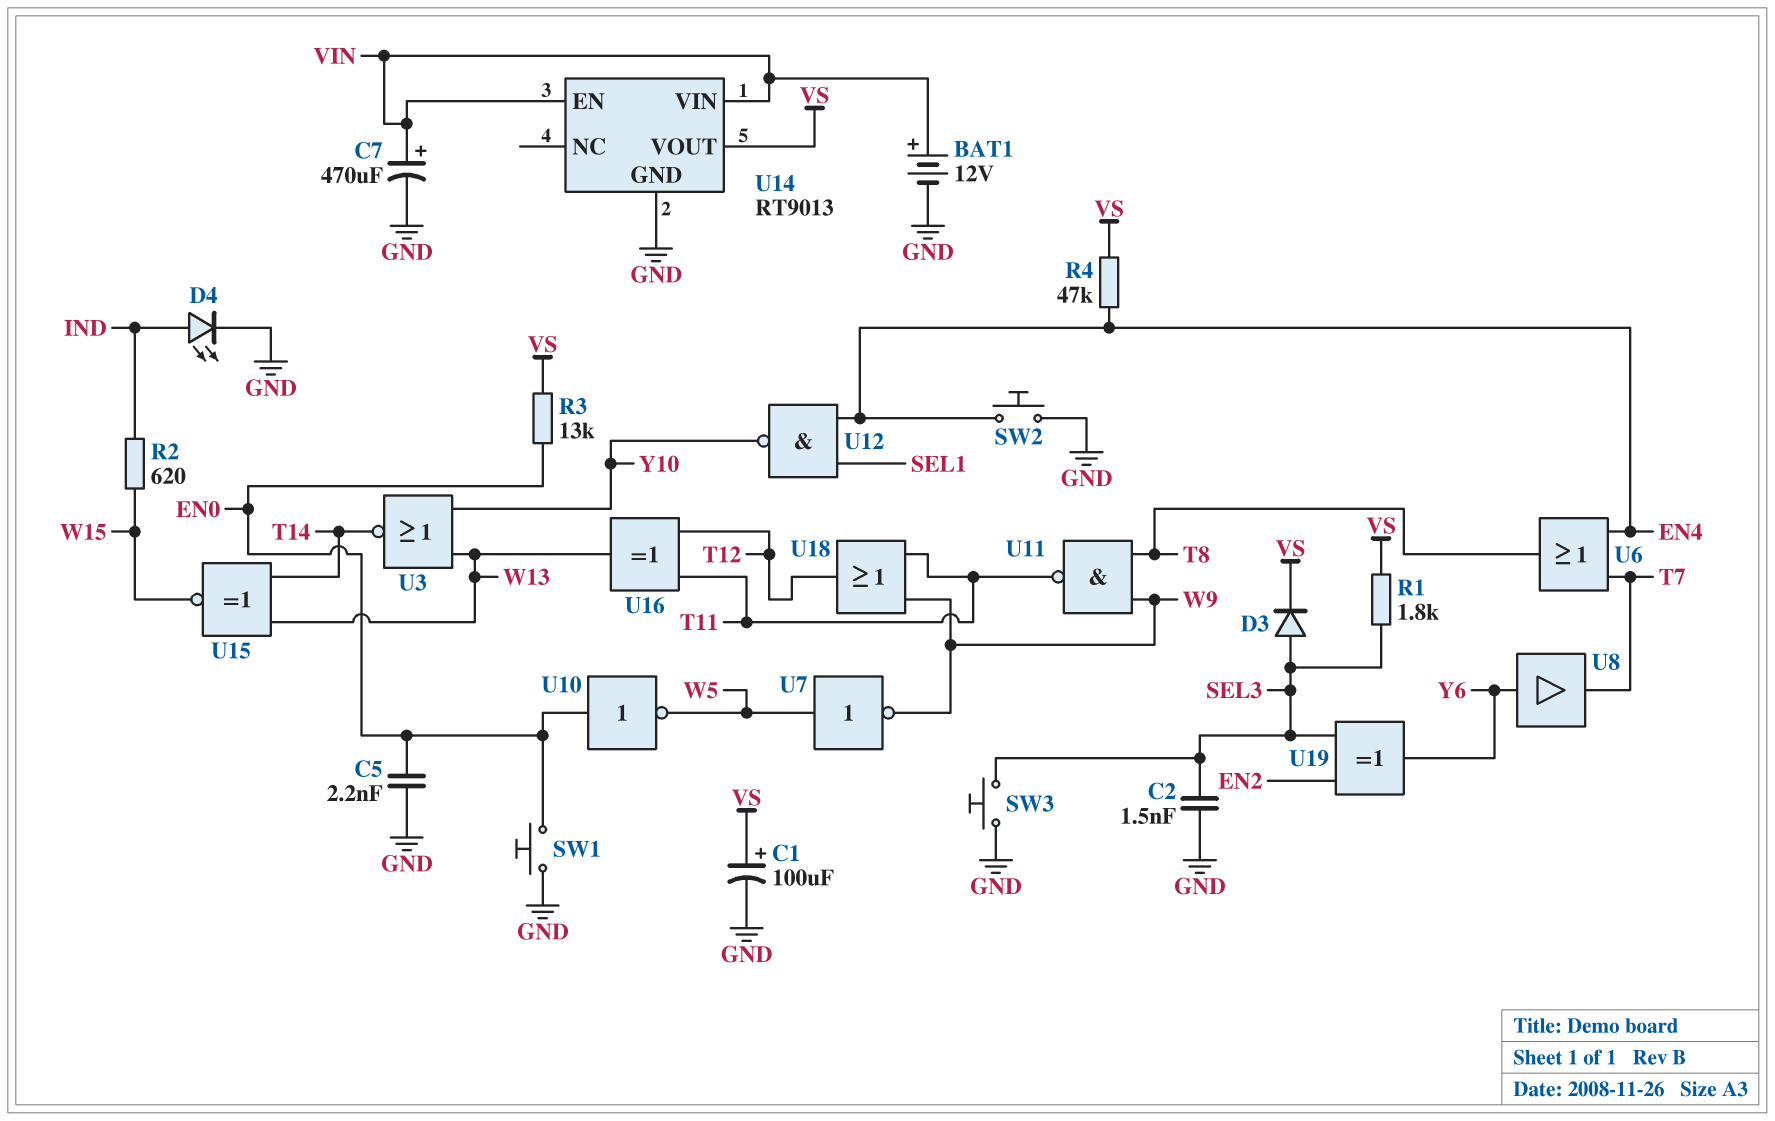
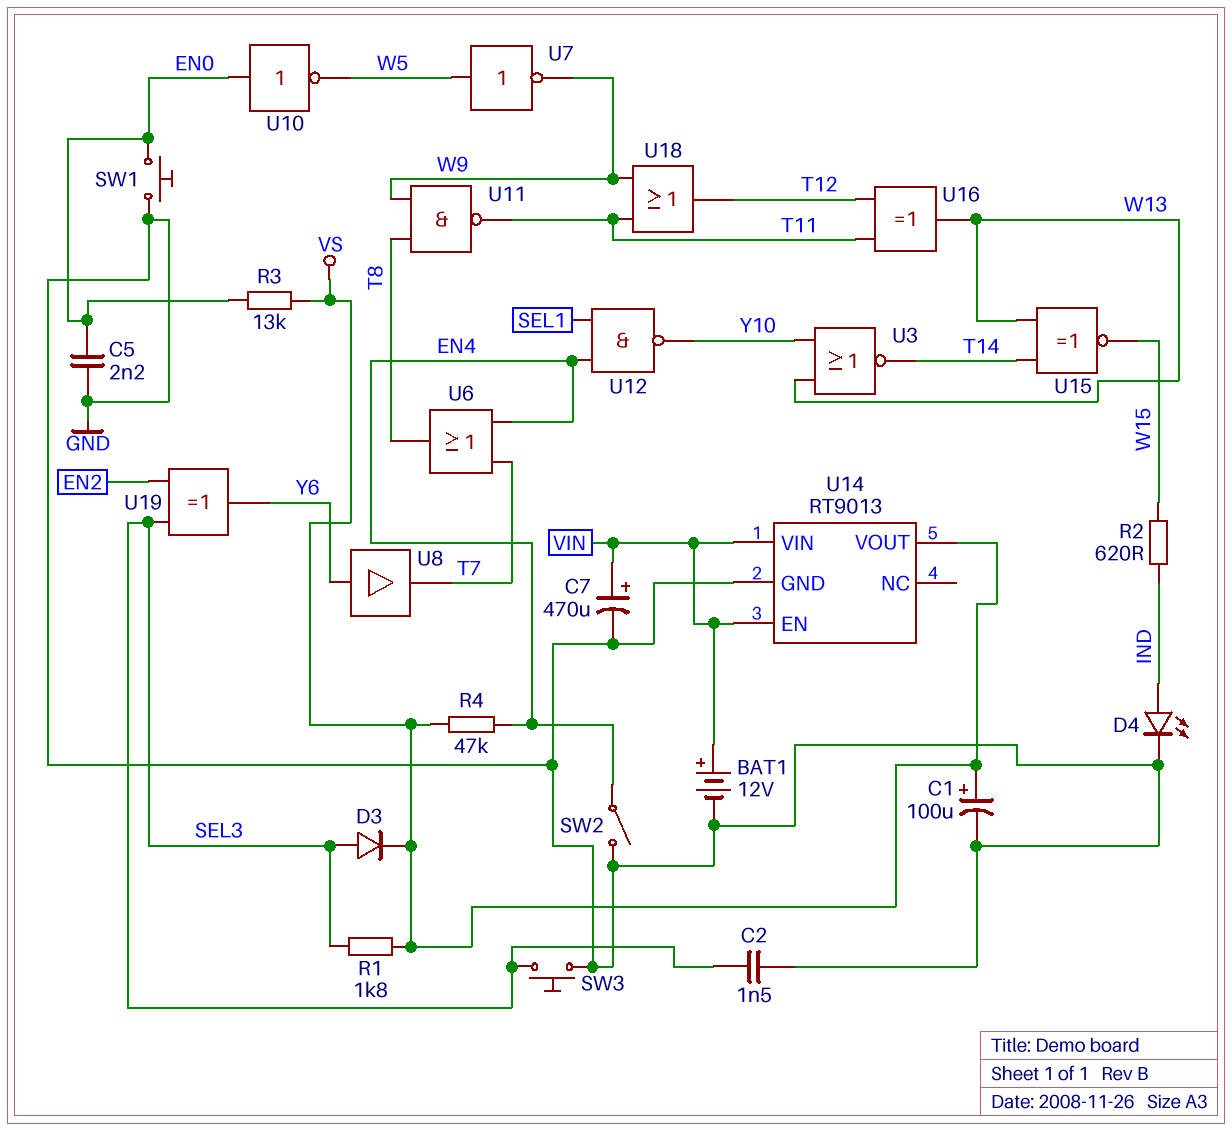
SW2: button (EN4, GND) -> switch (EN4, GND)

